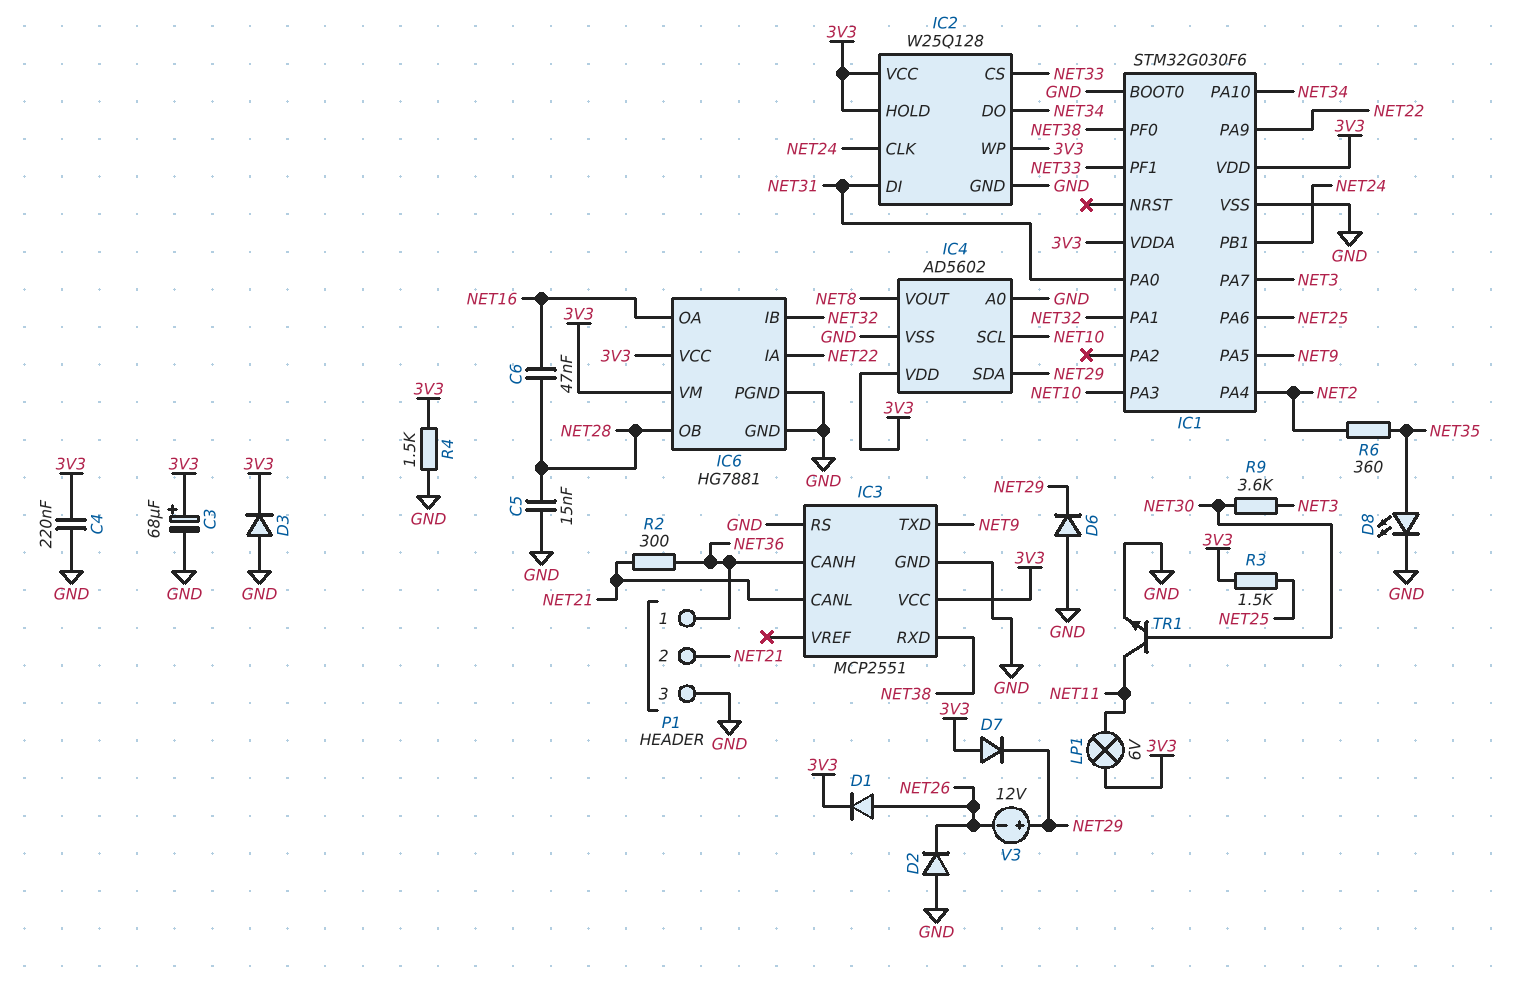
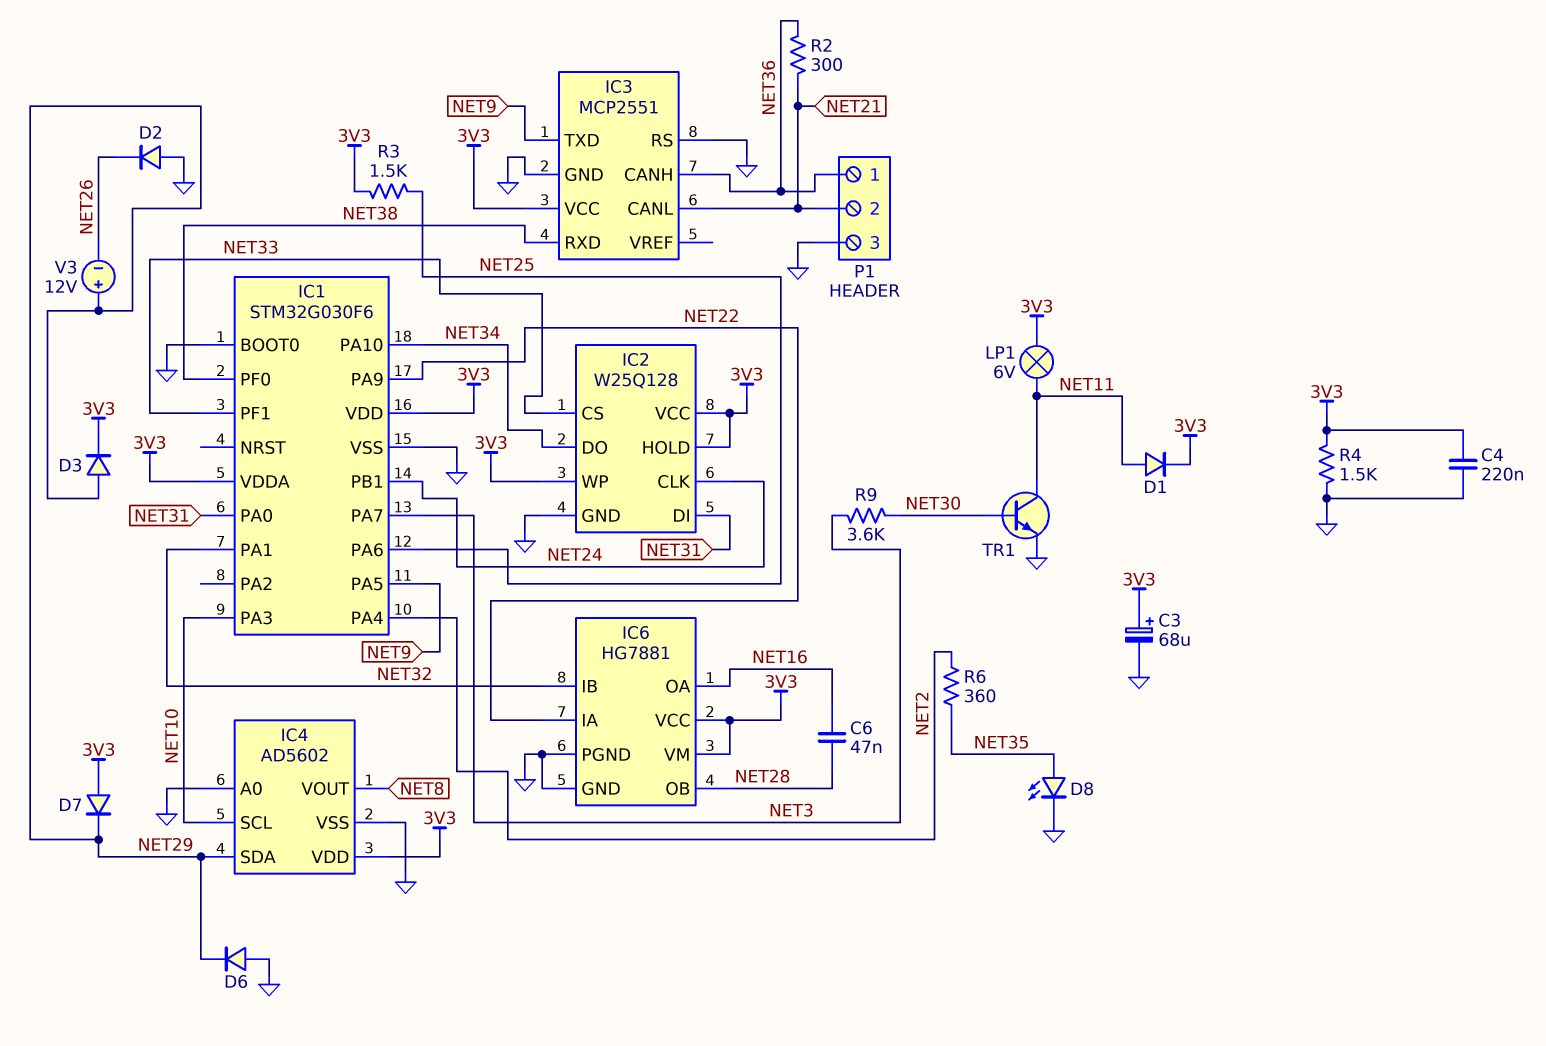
C5: 15nF (GND, NET28) -> none
D1: diode (A NET26, K 3V3) -> diode (A NET11, K 3V3)
D3: diode (A GND, K 3V3) -> diode (A NET29, K 3V3)

